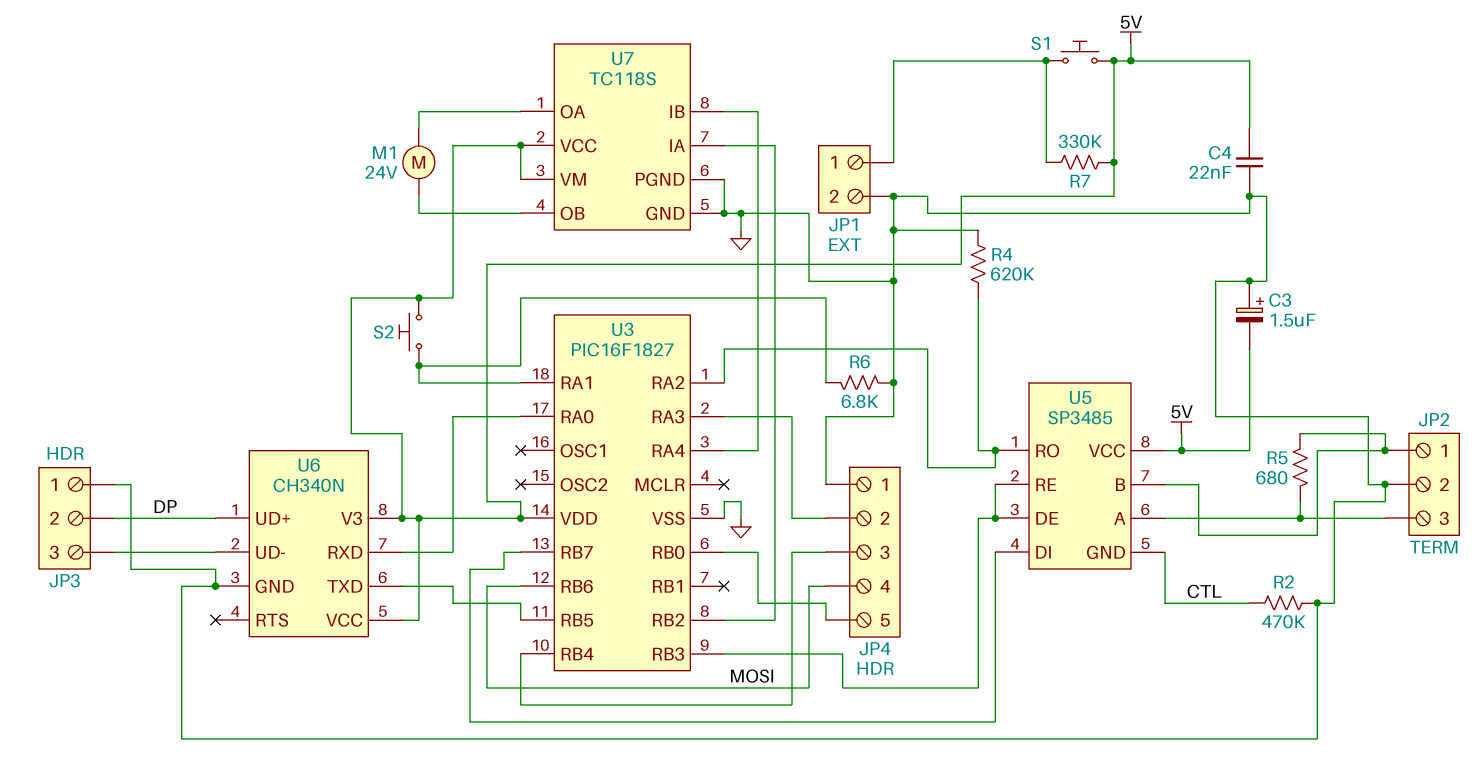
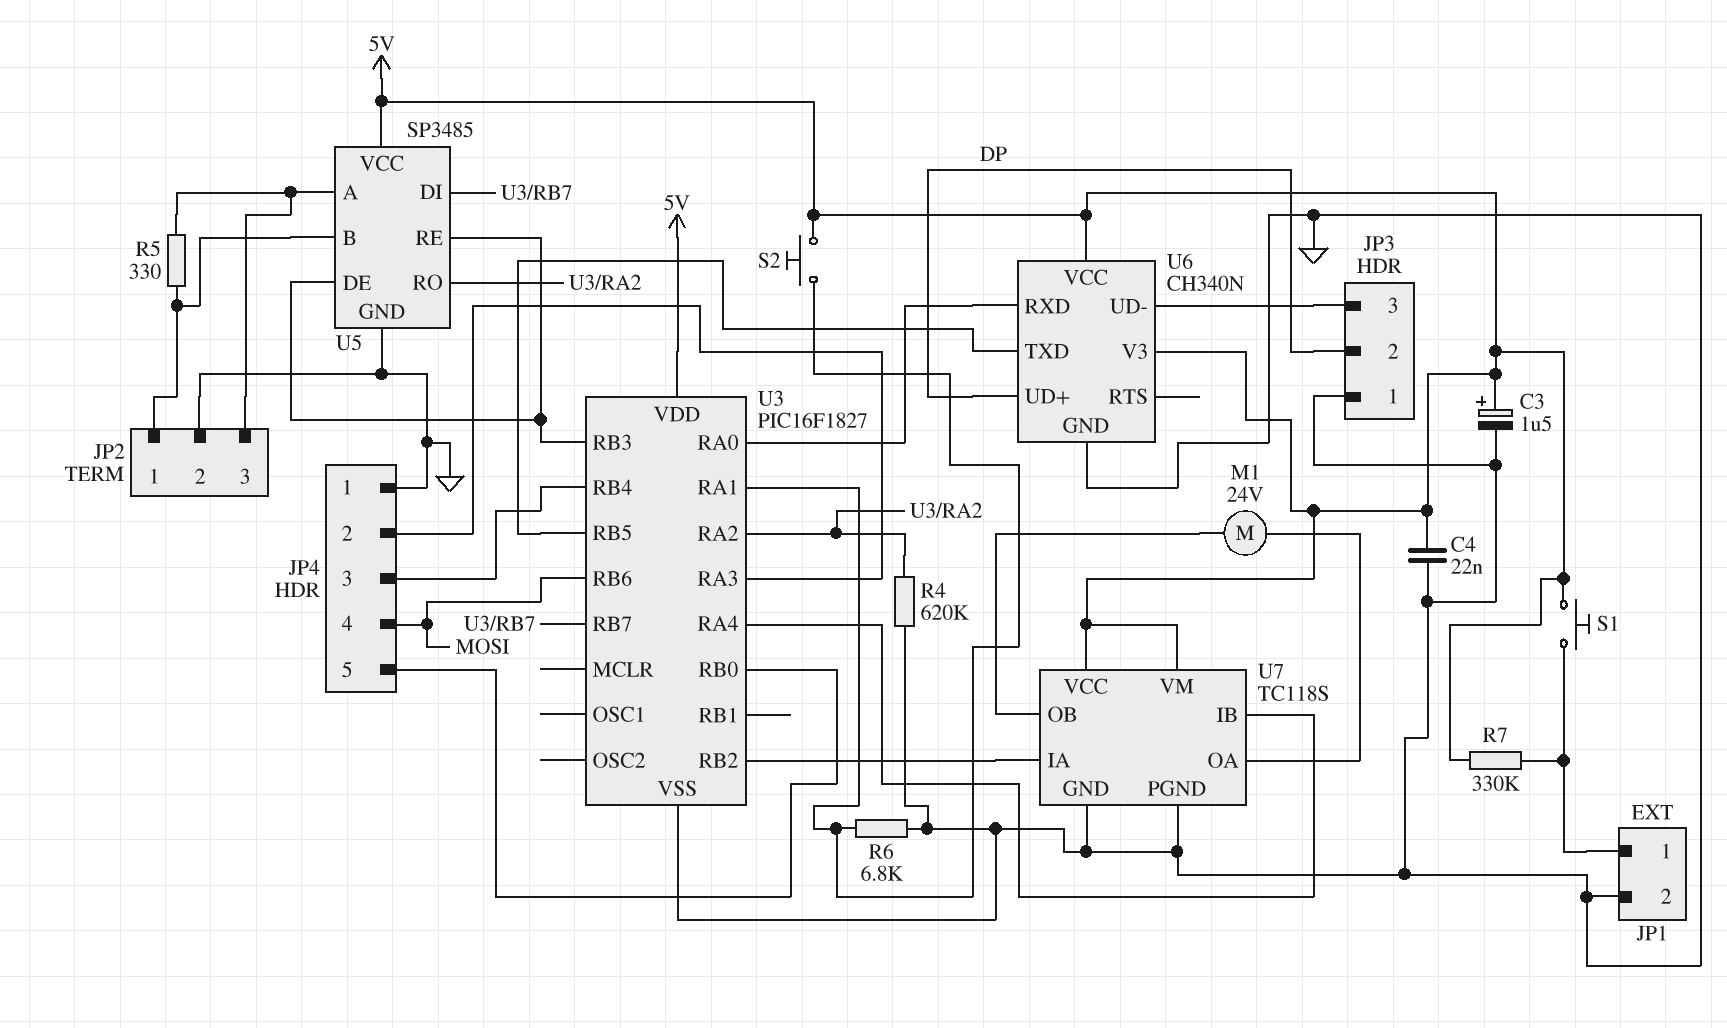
C3: 1.5uF (plus GND, minus 5V) -> 1.5uF (plus 5V, minus GND)
R2: 470k (CTL, GND) -> none
R5: 680 (JP2/1, JP2/3) -> 330 (JP2/1, JP2/3)
U5 pin GND: CTL -> GND

